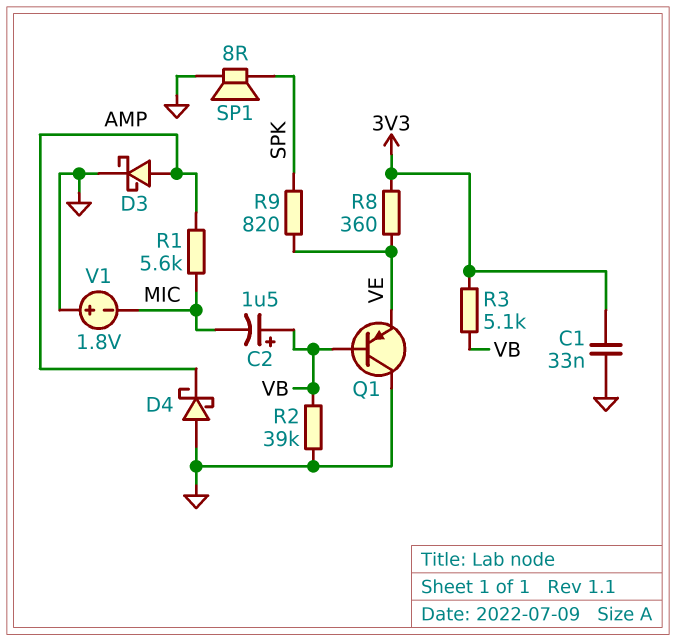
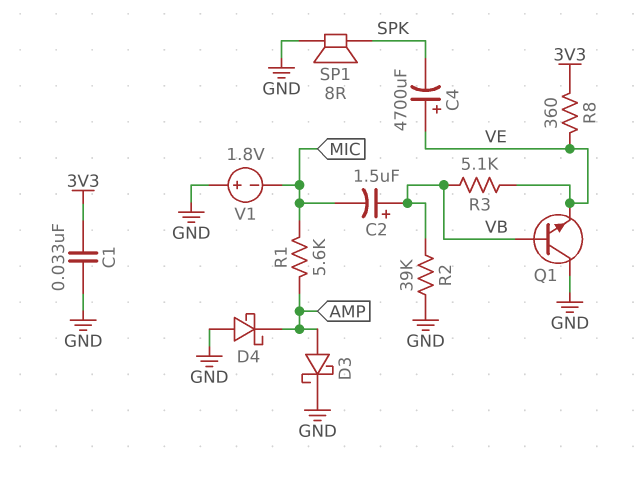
C4: none -> 4700uF (plus VE, minus SPK)
Q1: PNP (B VB, C GND, E VE) -> NPN (B VB, C GND, E VE)
R3: 5.1k (3V3, VB) -> 5.1k (VB, VE)
R9: 820 (SPK, VE) -> none

